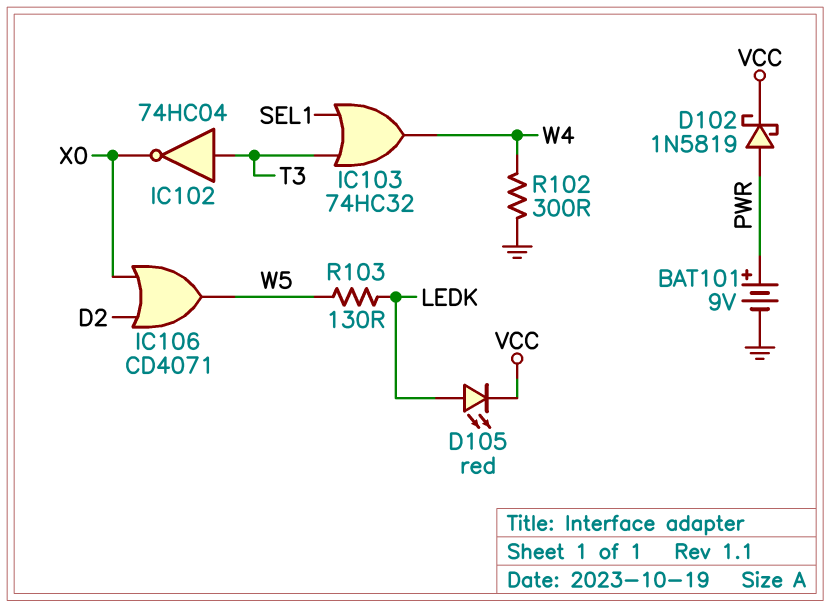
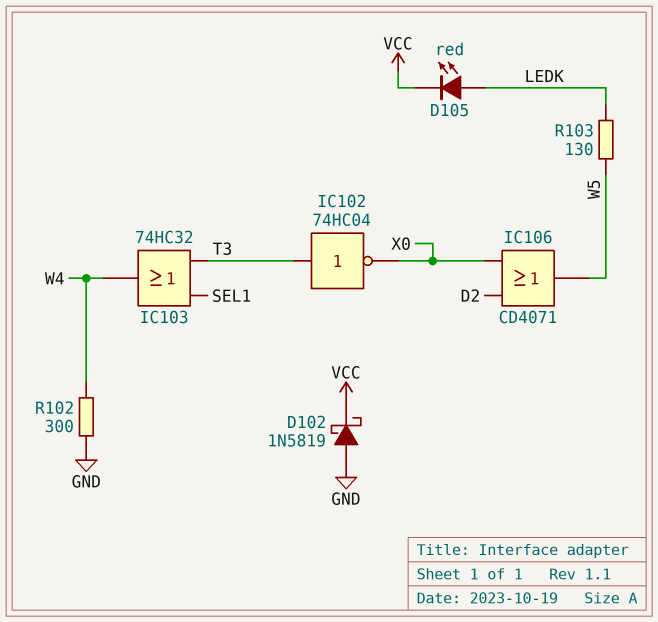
BAT101: 9V (plus PWR, minus GND) -> none
D102: schottky 1N5819 (A PWR, K VCC) -> schottky 1N5819 (A GND, K VCC)

